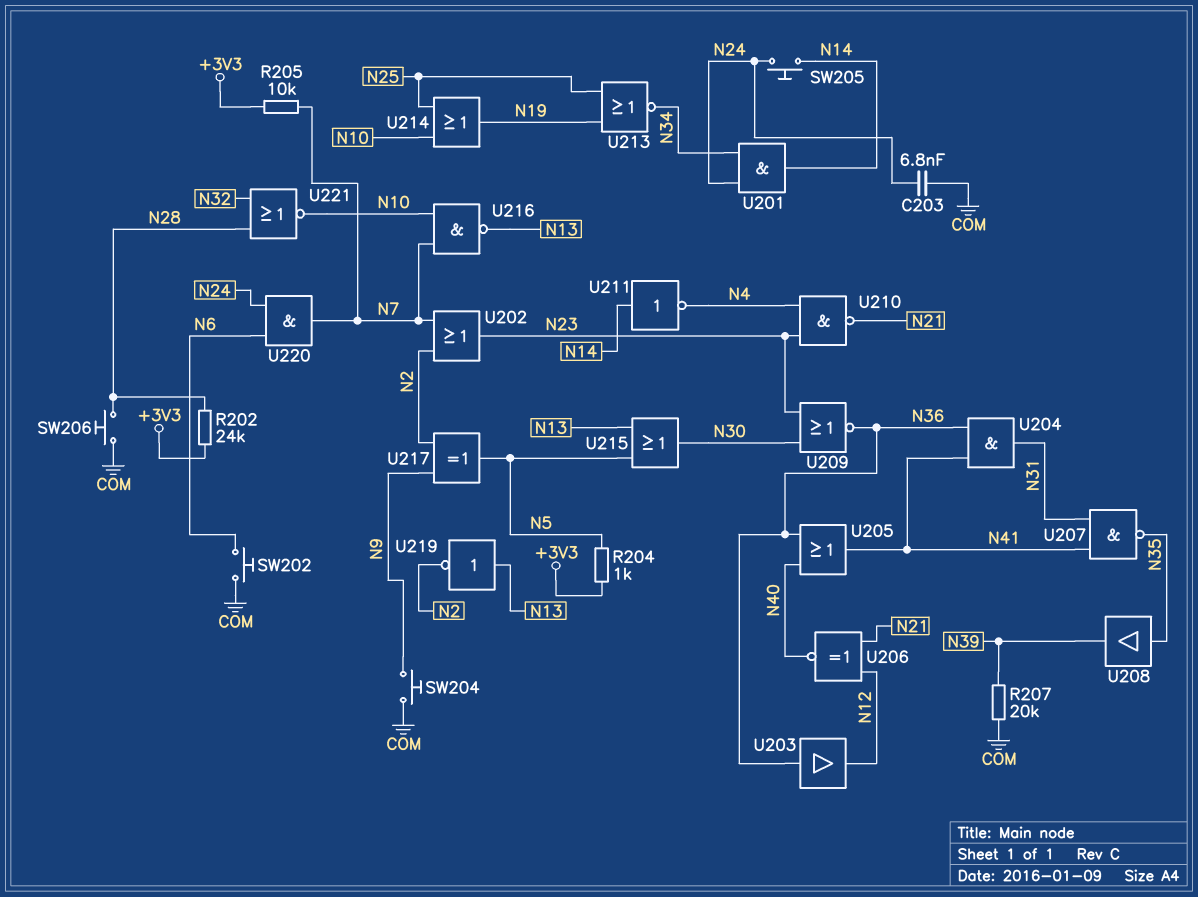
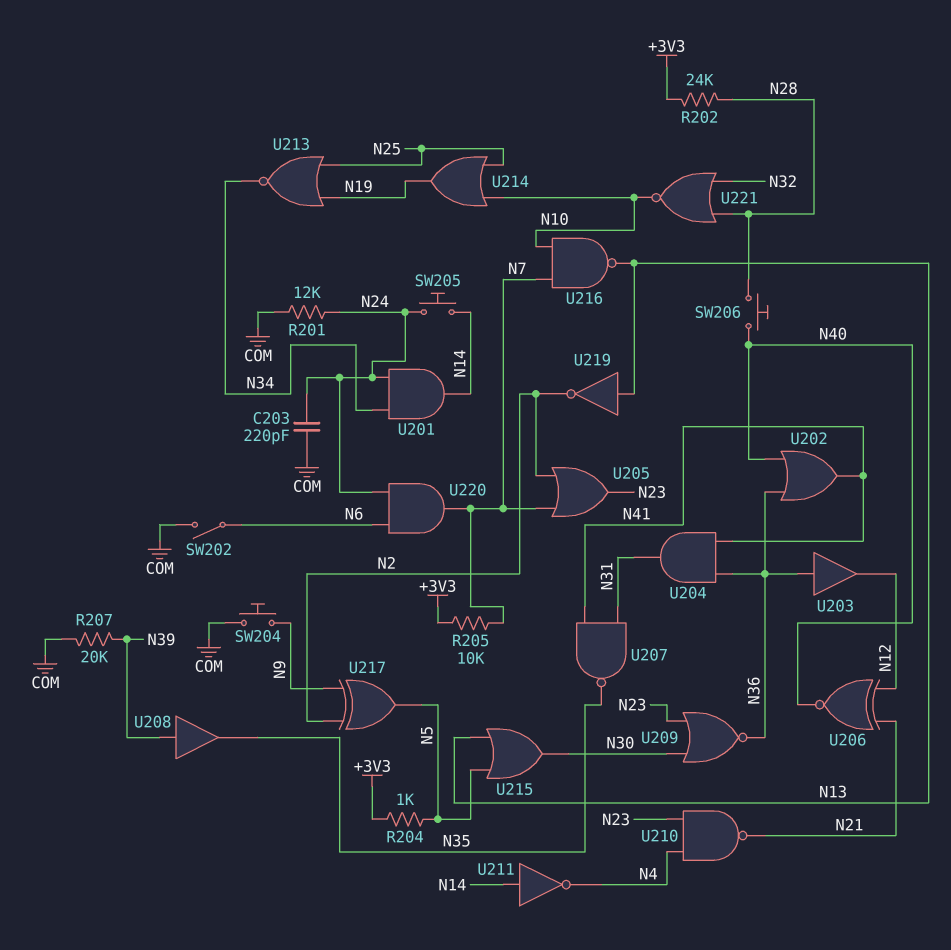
C203: 6.8nF (COM, N24) -> 220pF (COM, N24)
R201: none -> 12k (COM, N24)
SW202: button (COM, N6) -> switch (COM, N6)
SW206: button (COM, N28) -> button (N28, N40)
U202: OR (in N2, in N7, out N23) -> OR (in N36, in N40, out N41)
U205: OR (in N36, in N40, out N41) -> OR (in N2, in N7, out N23)
U208: buffer (in N35, out N39) -> buffer (in N39, out N35)

